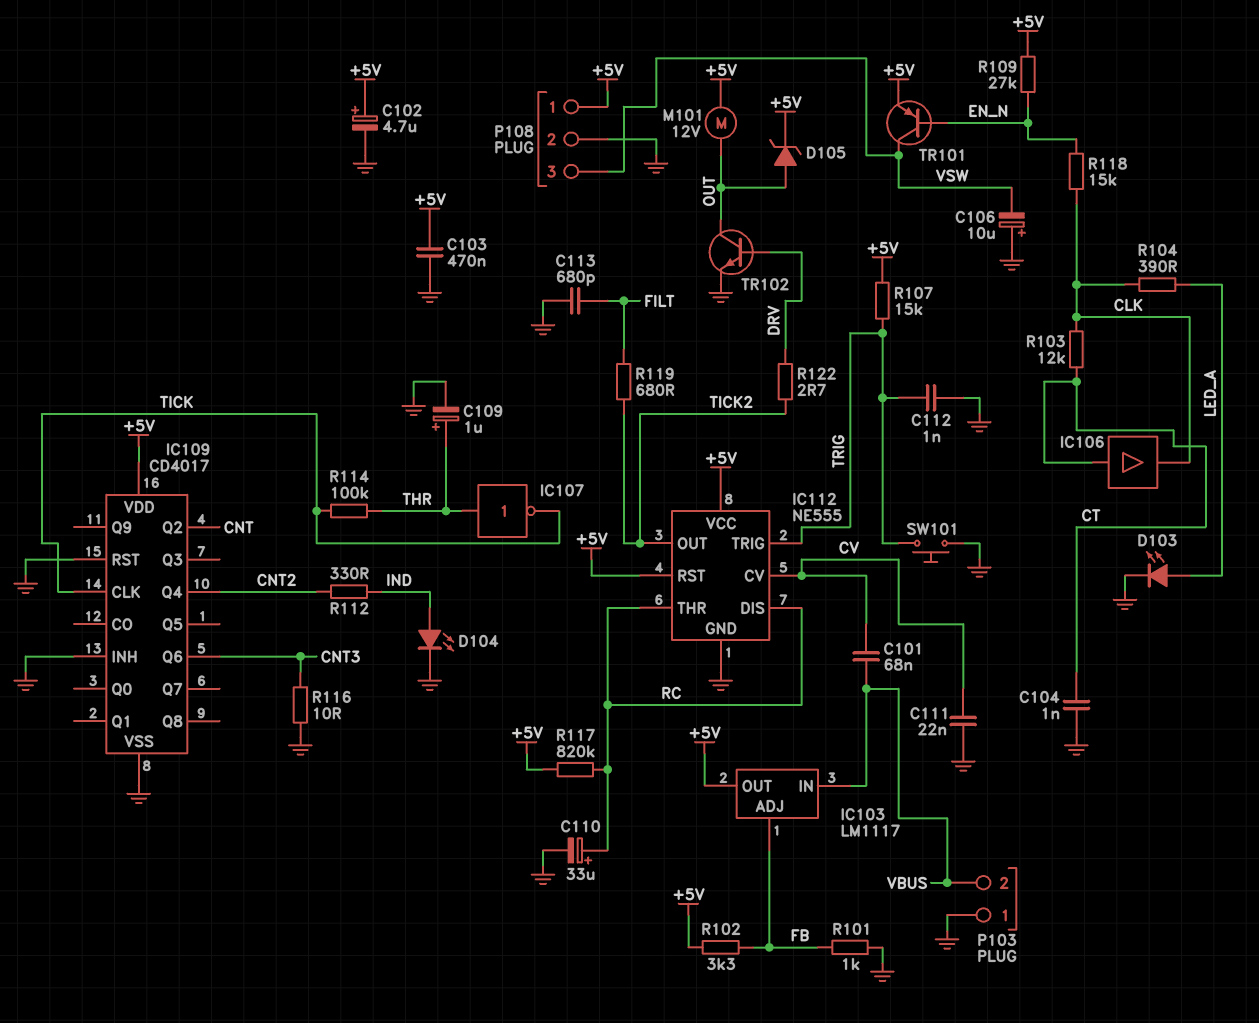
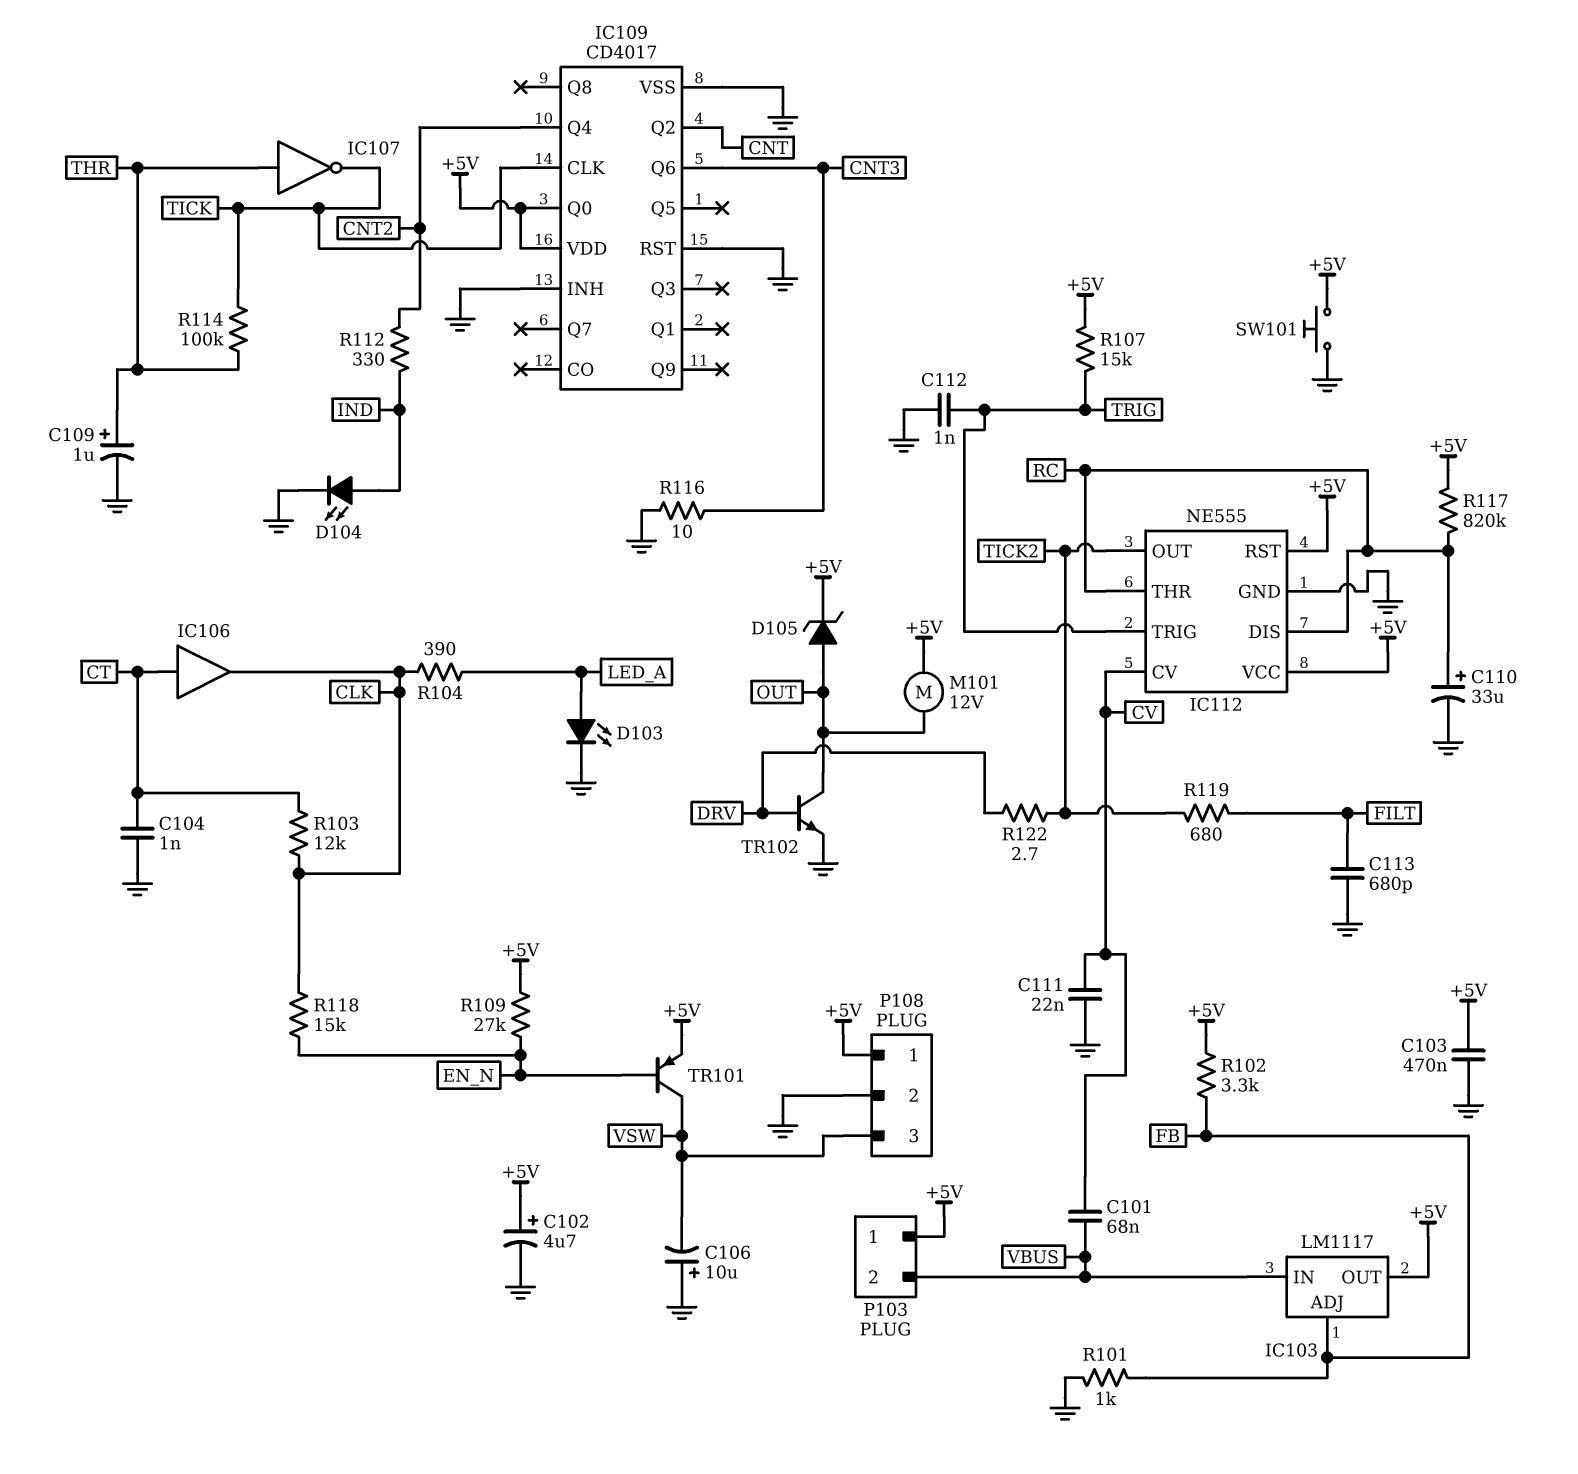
IC109 pin Q0: none -> +5V
P103 pin 1: GND -> +5V
SW101: button (GND, TRIG) -> button (+5V, GND)

